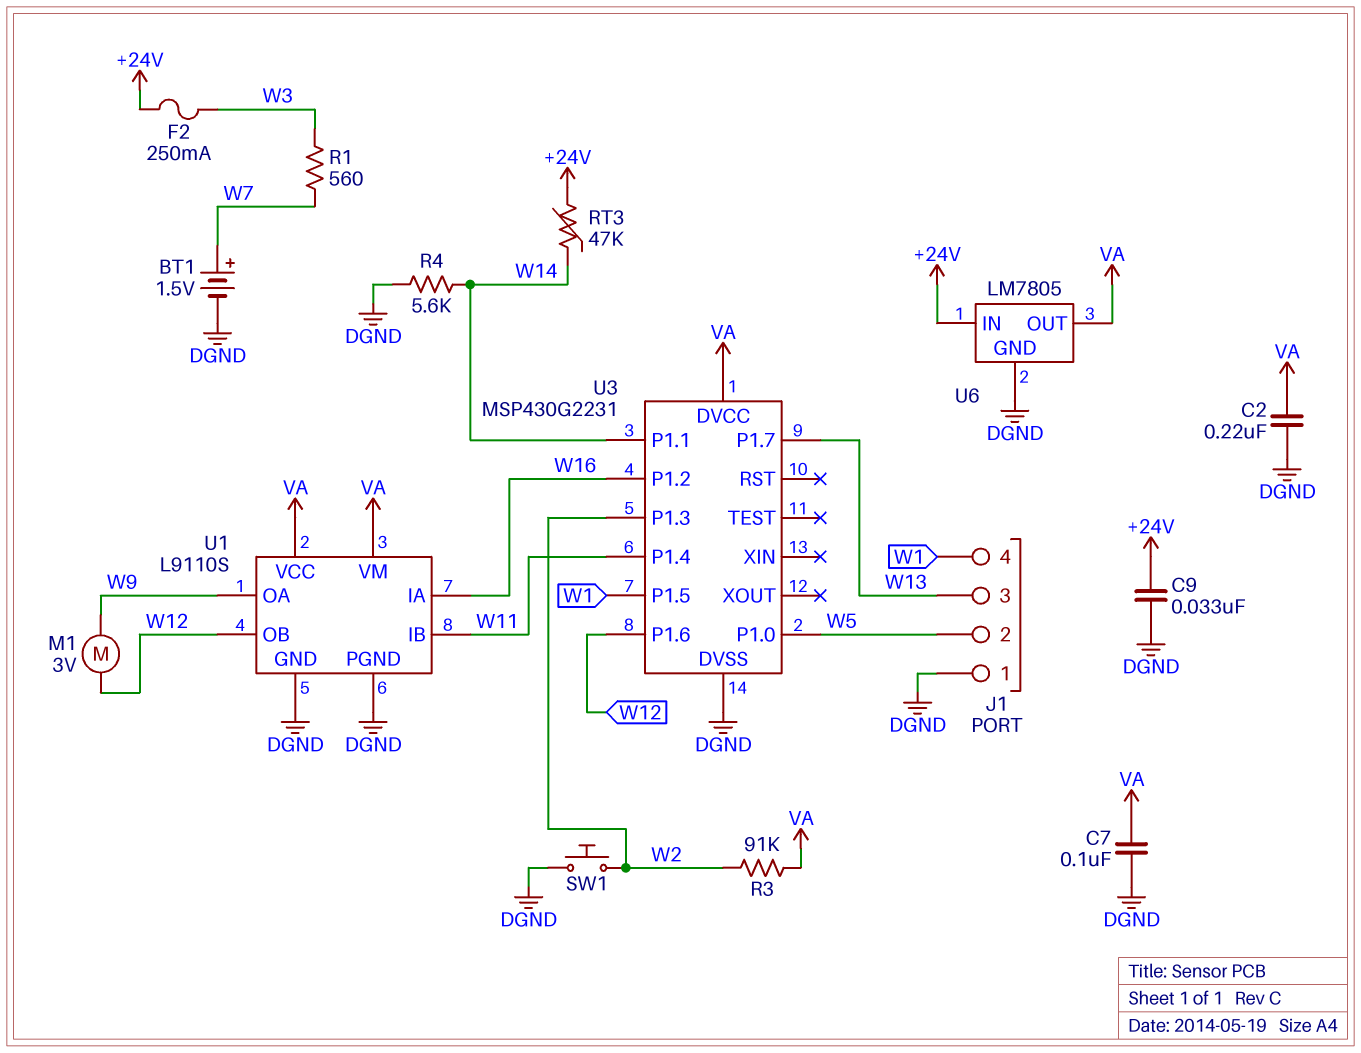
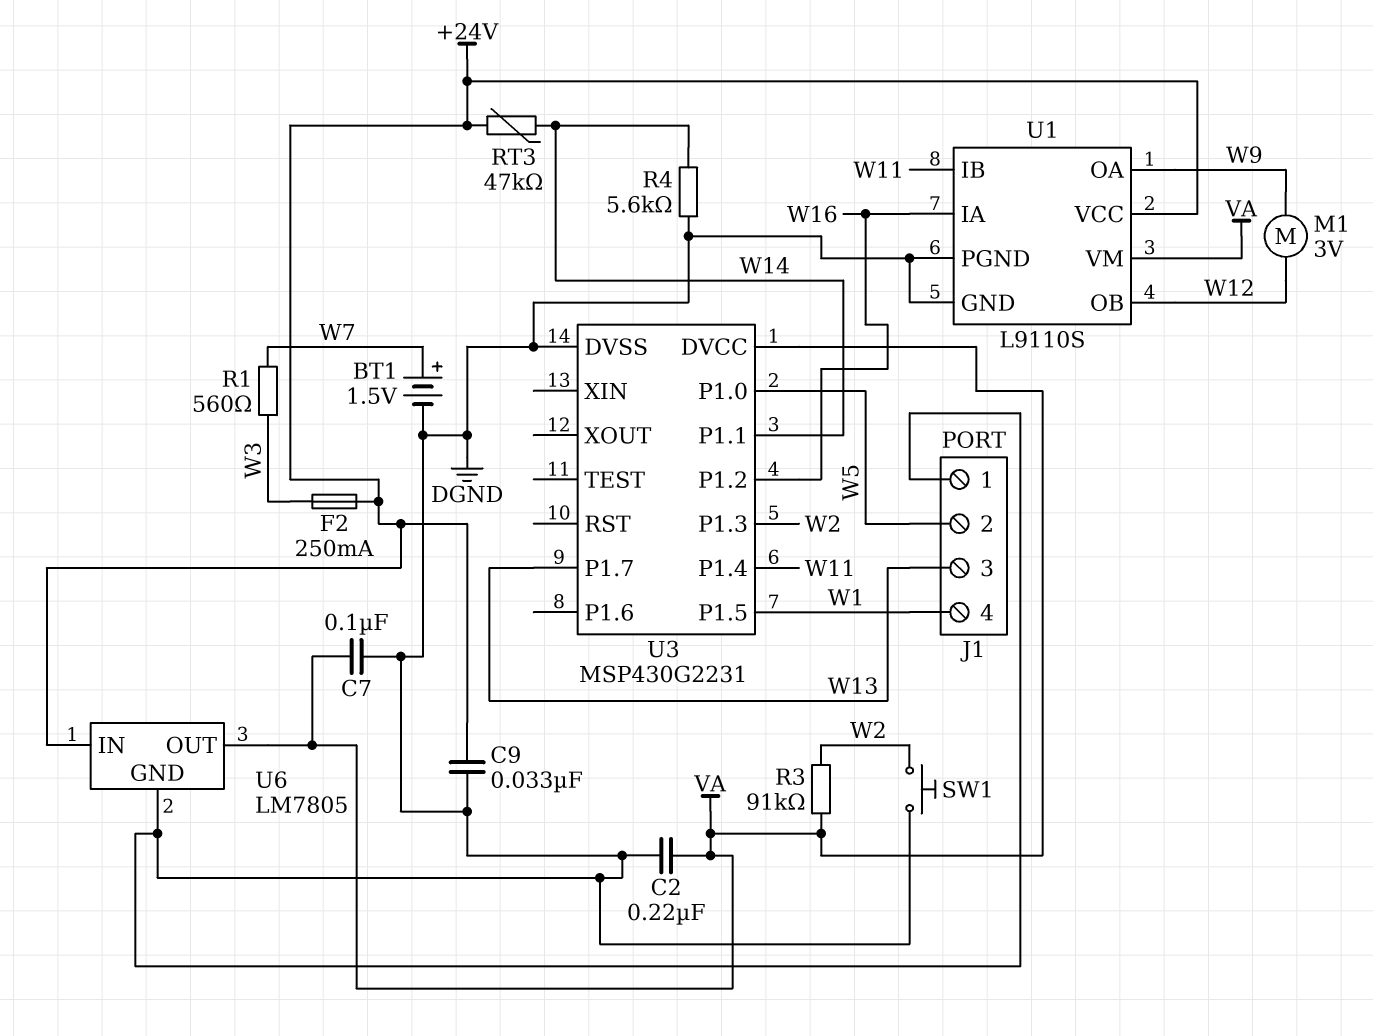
U1 pin VCC: VA -> +24V
U3 pin P1.6: W12 -> none

